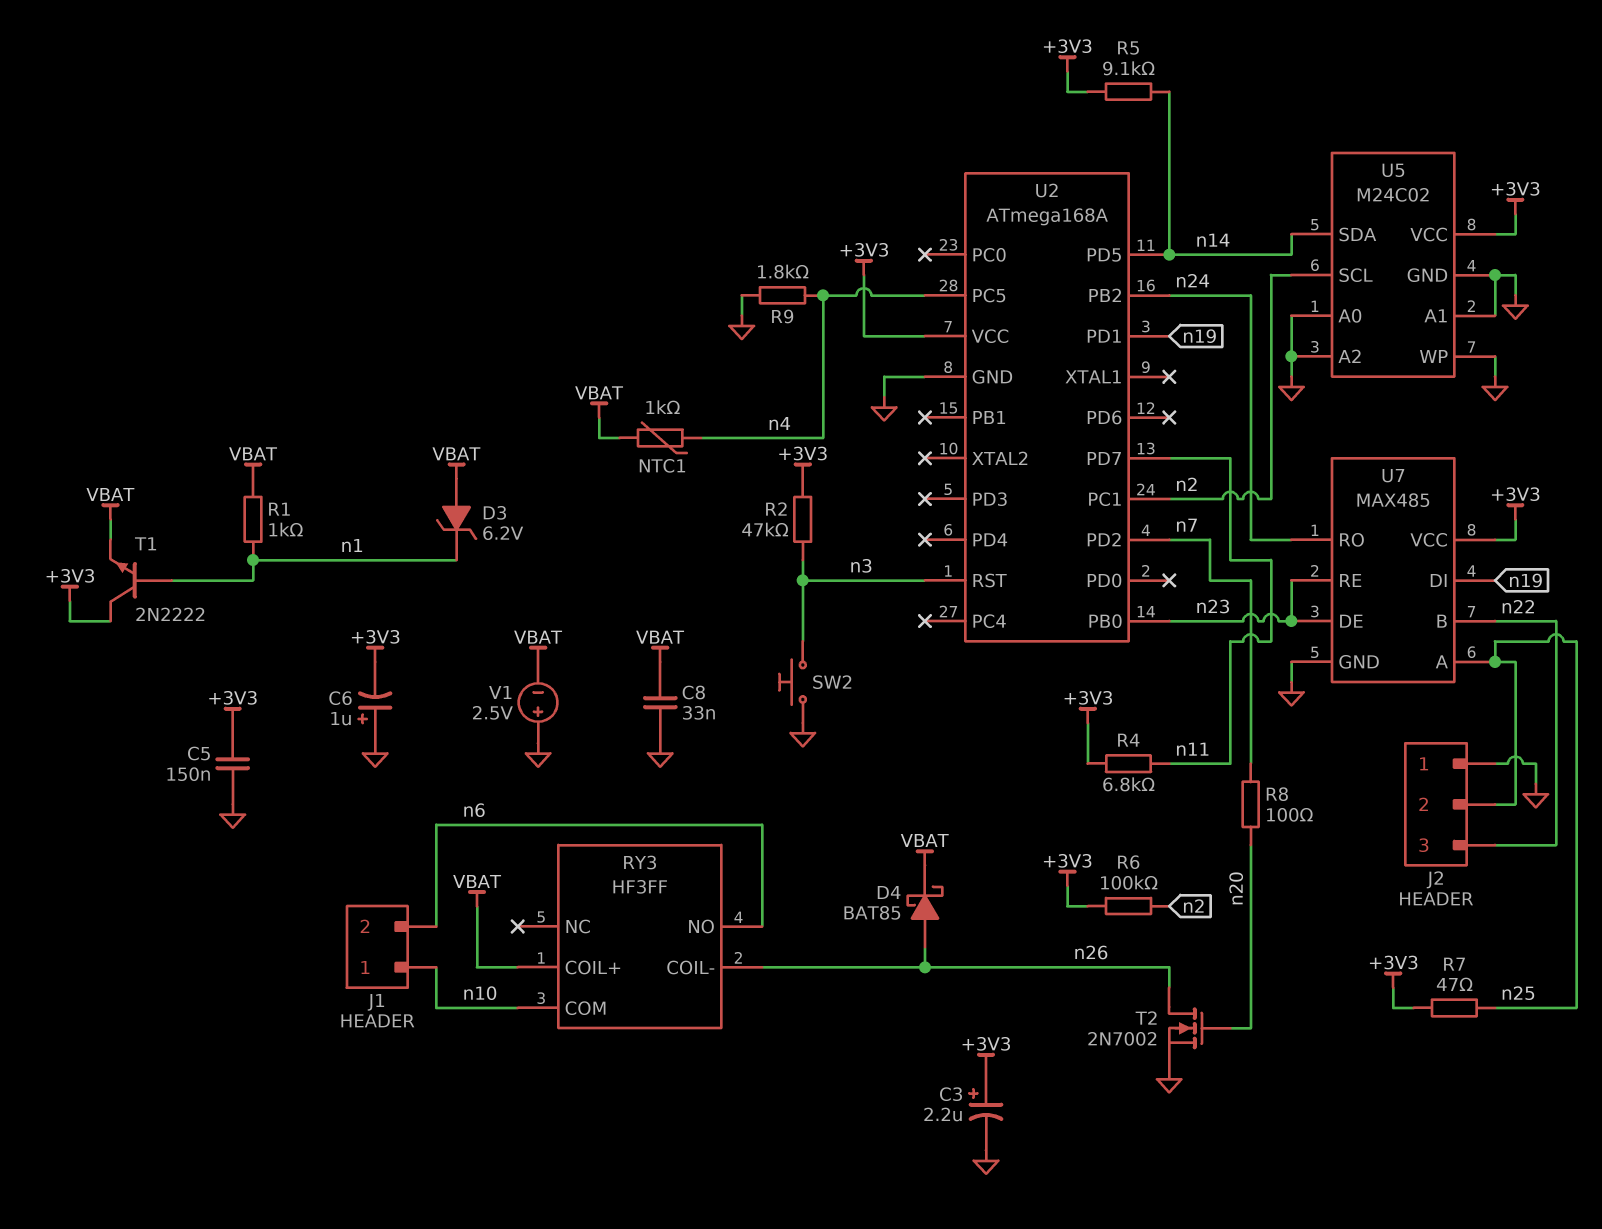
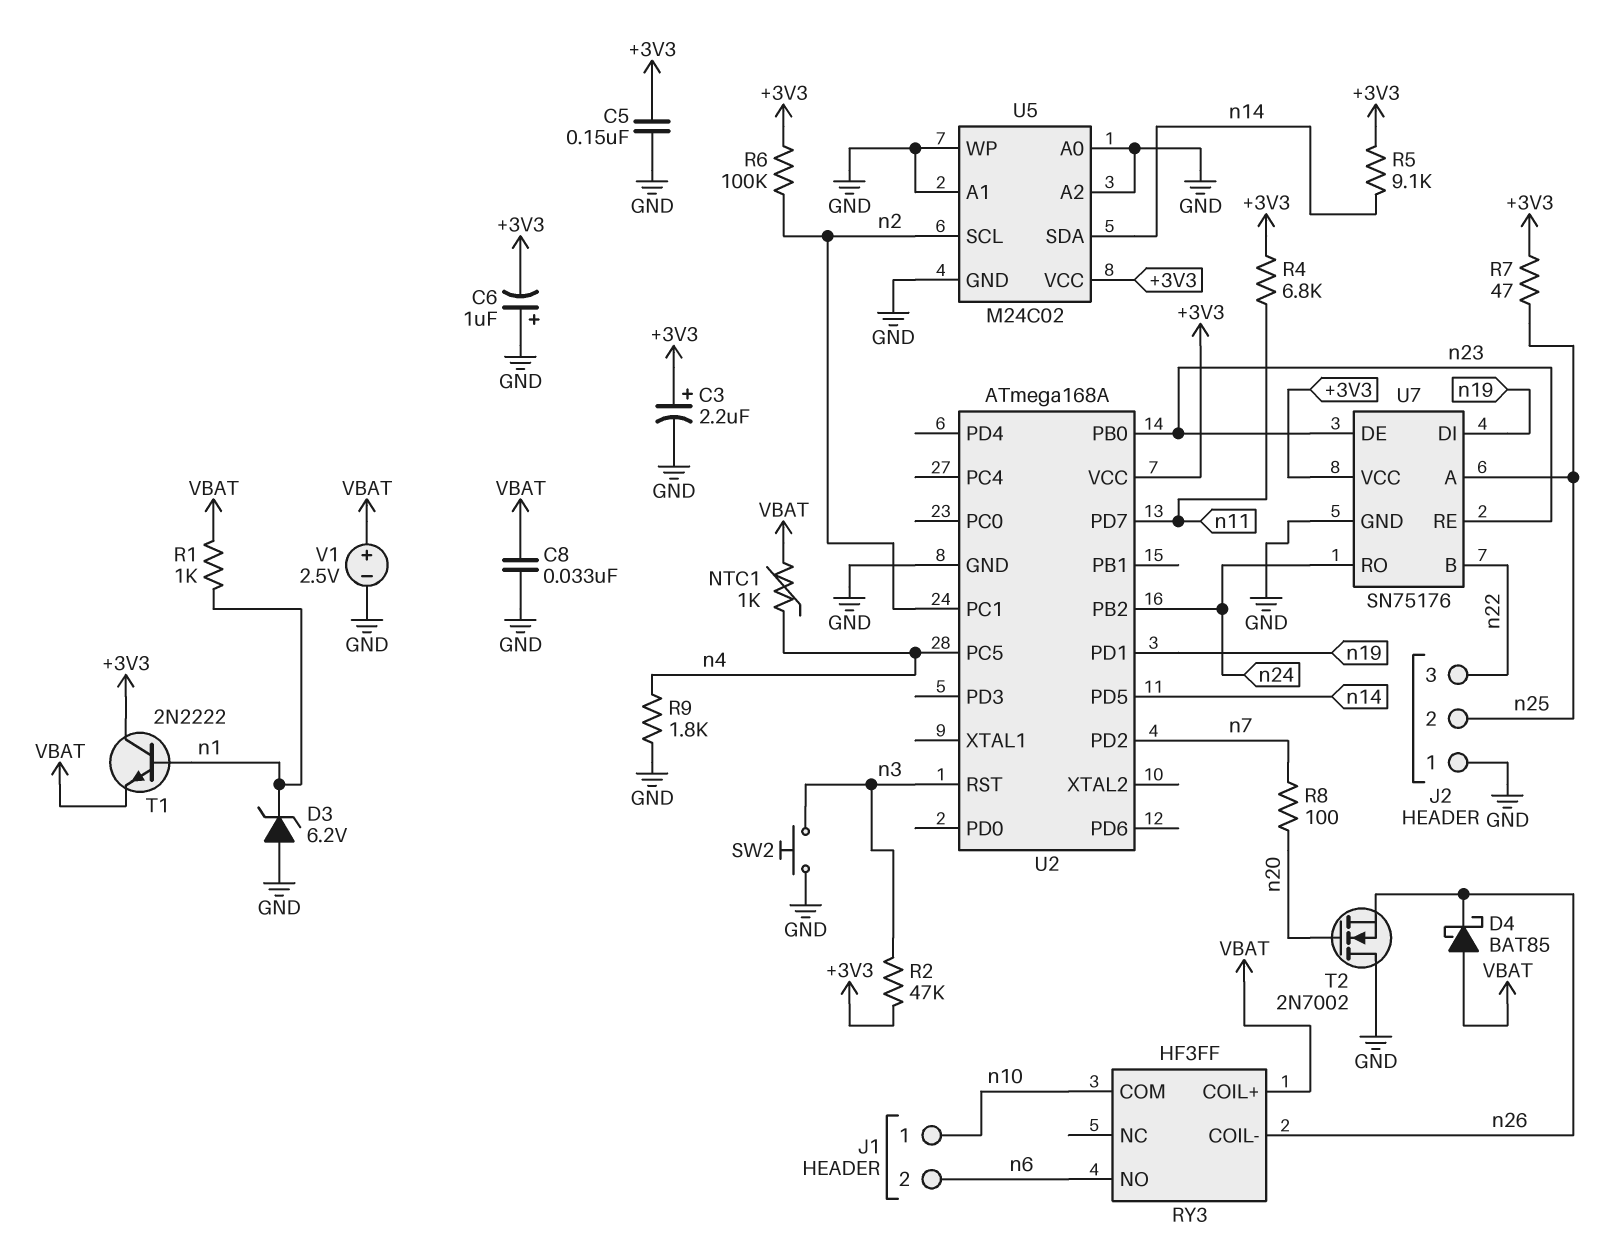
D3: zener 6.2V (A VBAT, K n1) -> zener 6.2V (A GND, K n1)
D4: schottky BAT85 (A n26, K VBAT) -> schottky BAT85 (A VBAT, K n26)
T2: NMOS 2N7002 (G n20, D n26, S GND) -> NMOS 2N7002 (G n20, D GND, S n26)
U7: MAX485 -> SN75176
V1: 2.5V (plus GND, minus VBAT) -> 2.5V (plus VBAT, minus GND)

